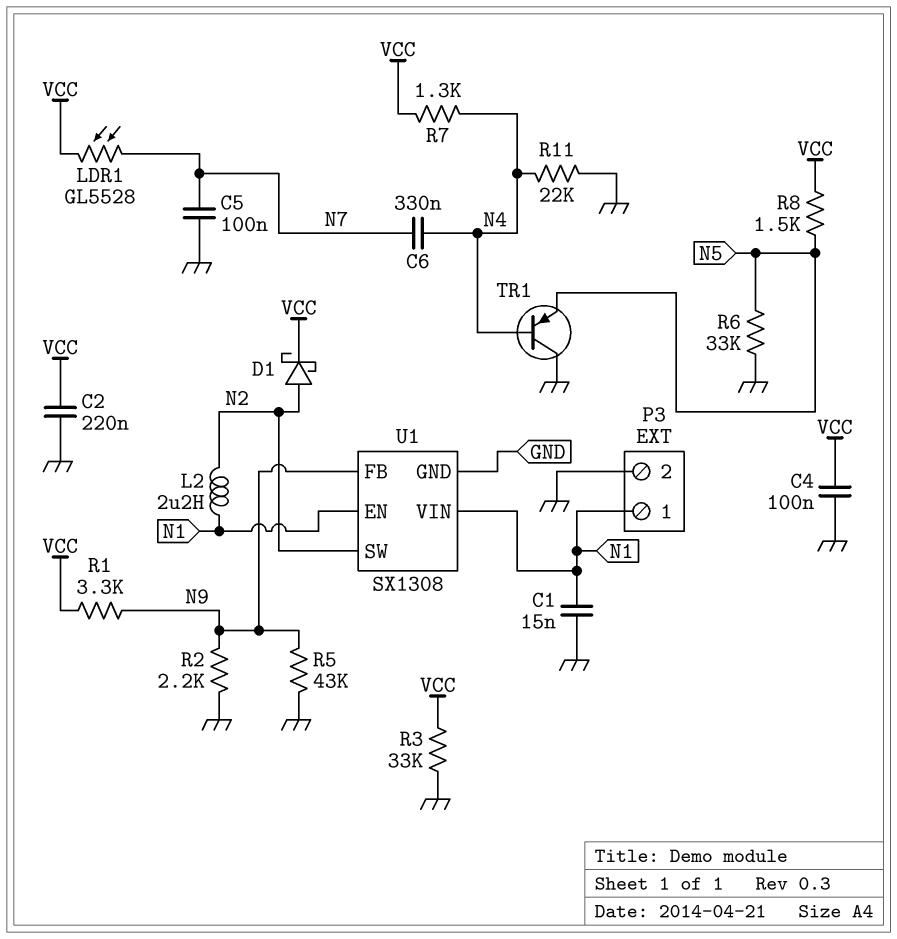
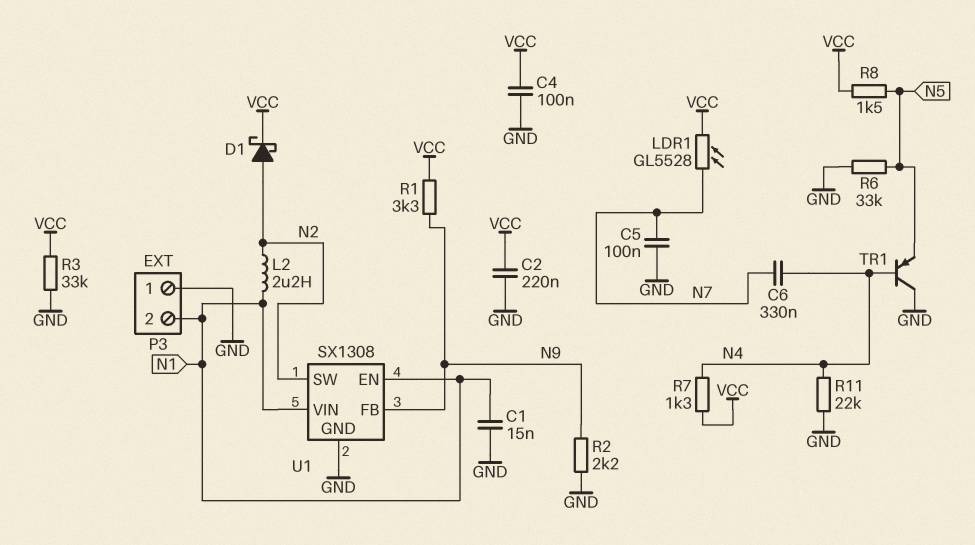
P3 pin 1: N1 -> GND
P3 pin 2: GND -> N1
R5: 43k (GND, N9) -> none

